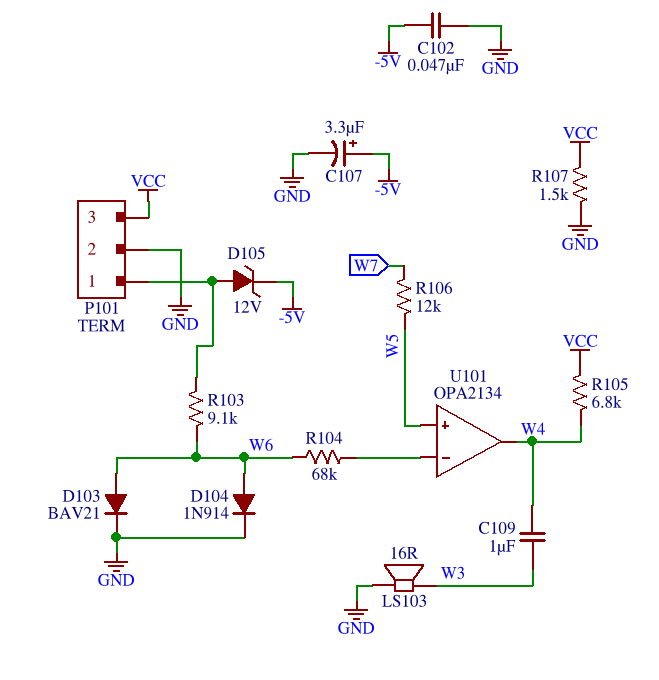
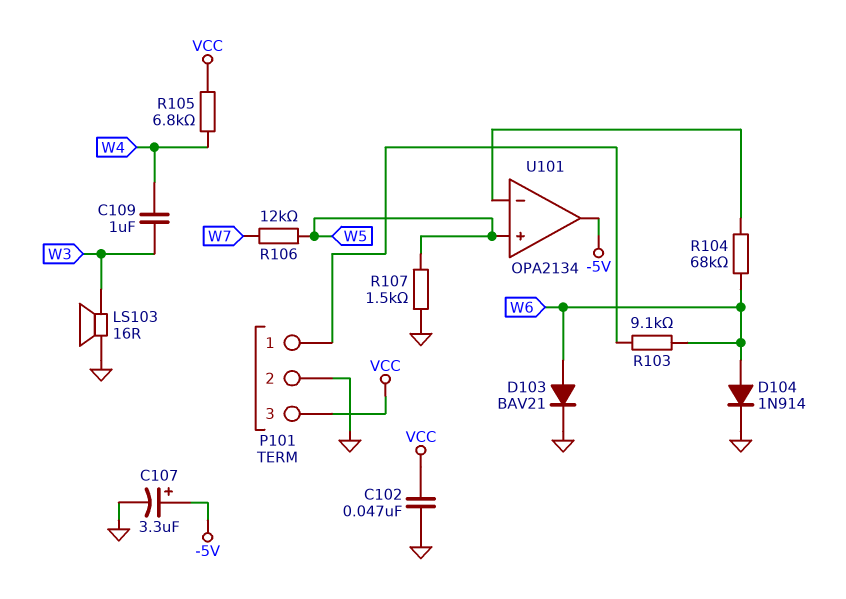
C102: 47nF (-5V, GND) -> 47nF (GND, VCC)
D105: zener 12V (A P101/1, K -5V) -> none
R107: 1.5k (GND, VCC) -> 1.5k (GND, W5)
U101 pin out: W4 -> -5V

